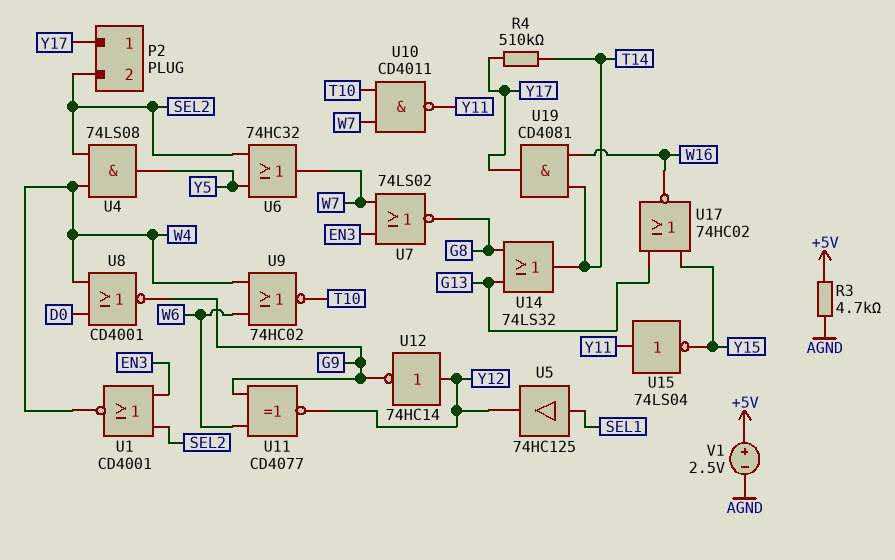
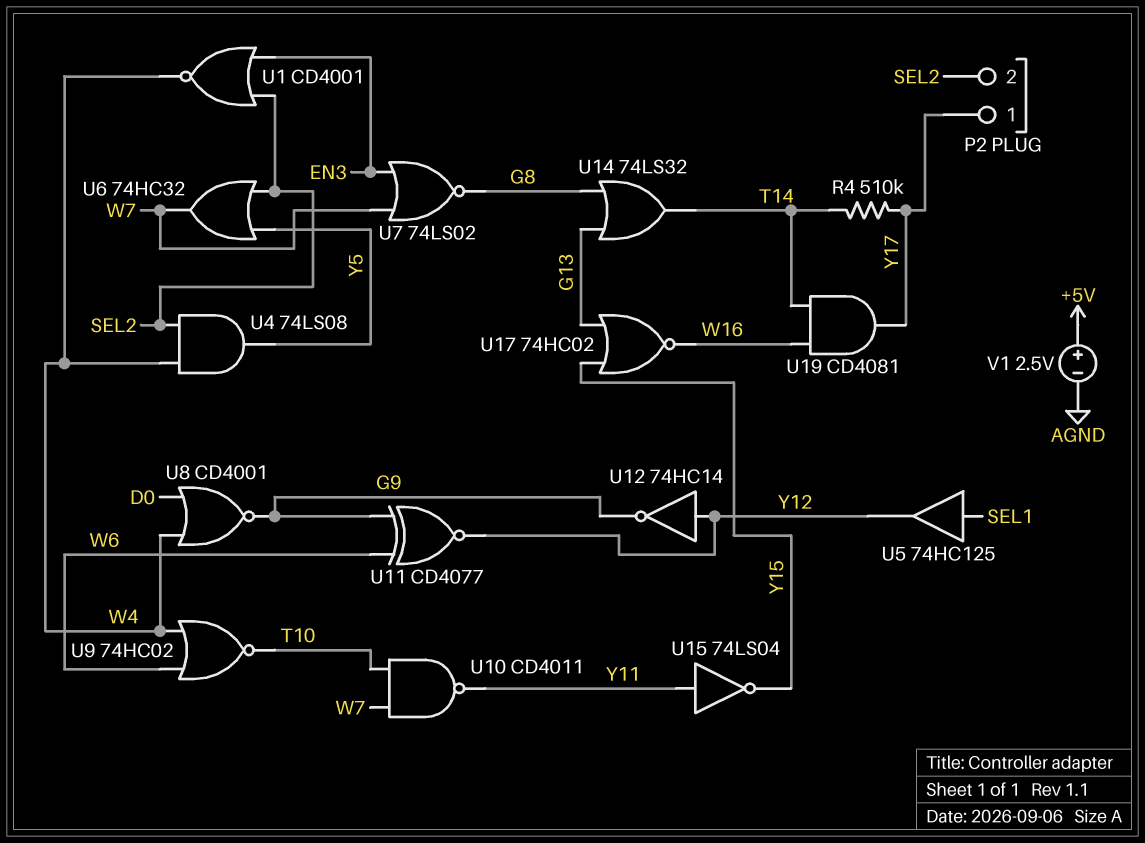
R3: 4.7k (+5V, AGND) -> none

